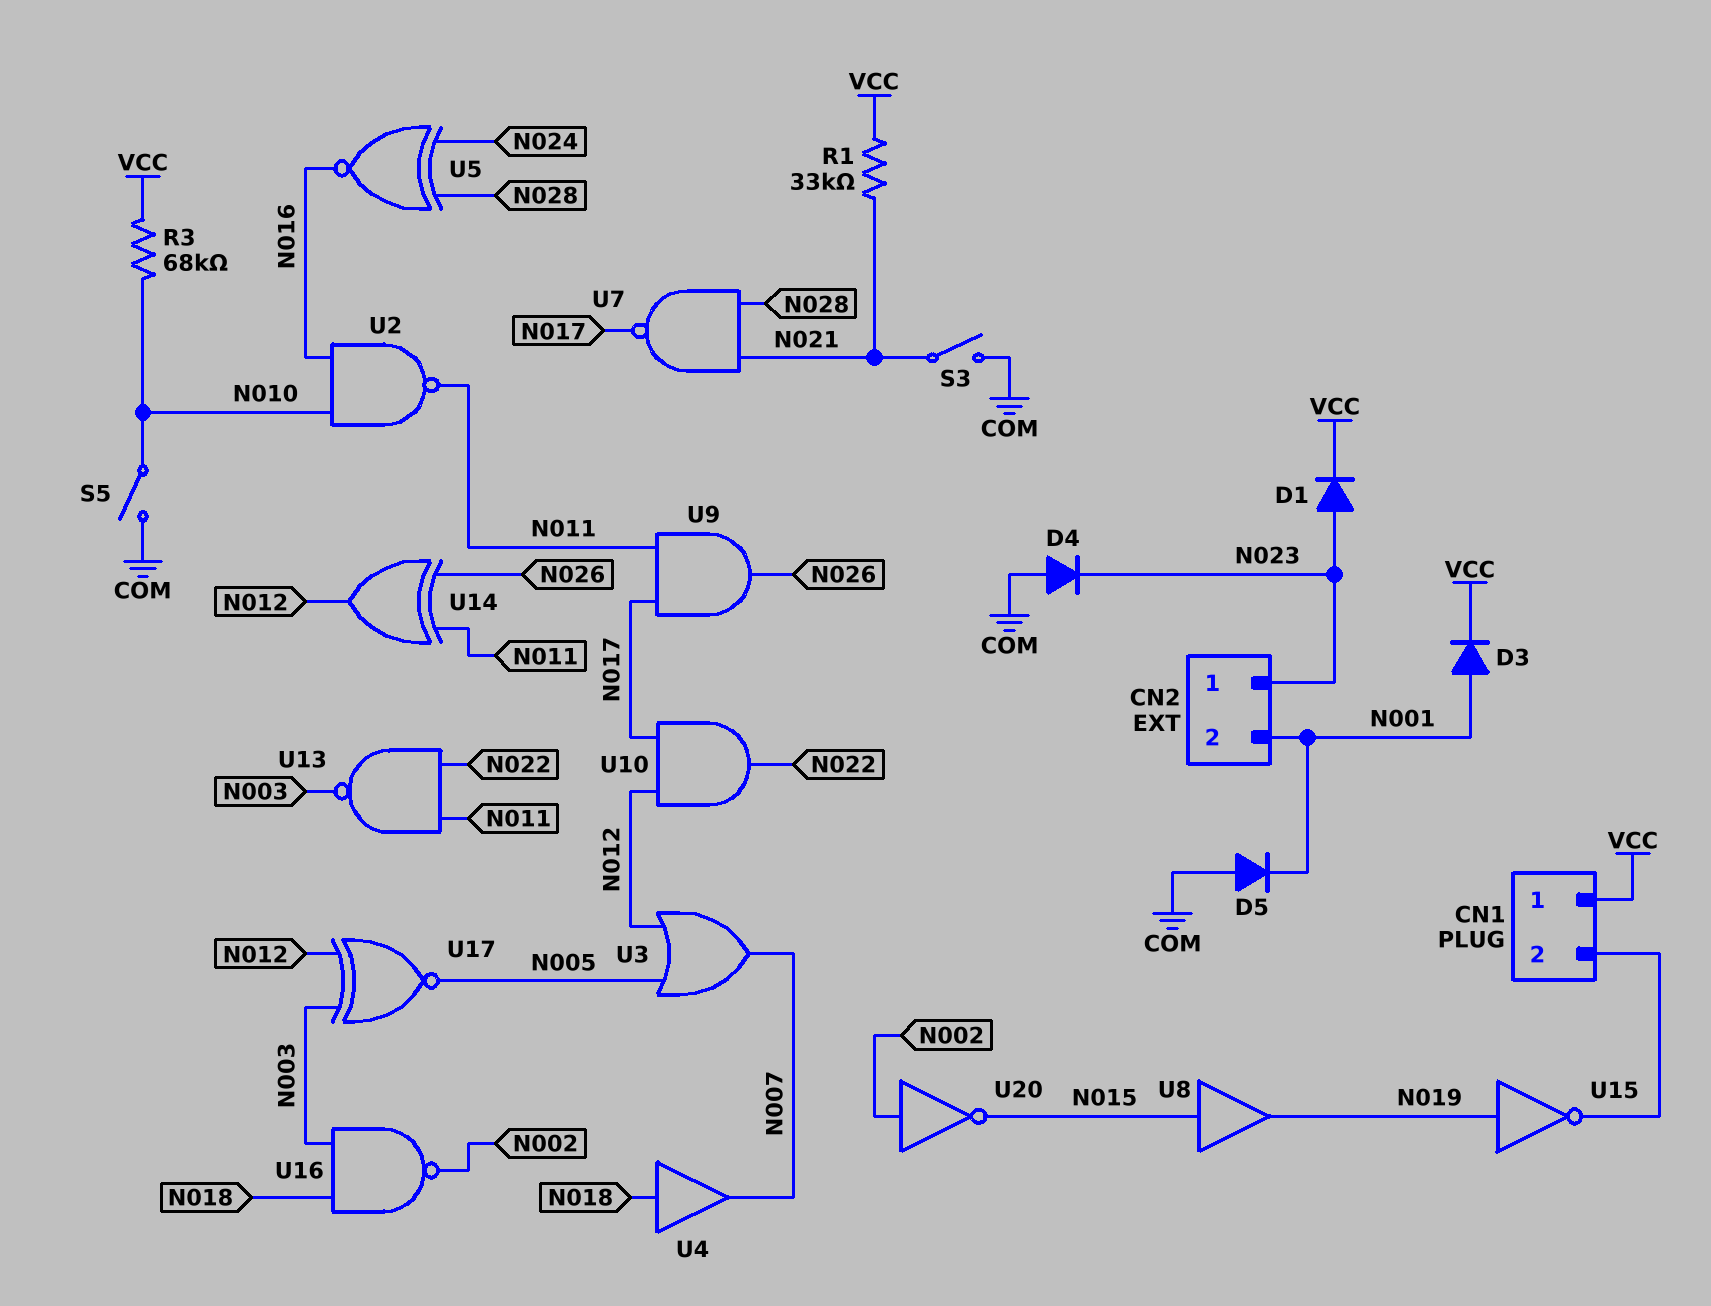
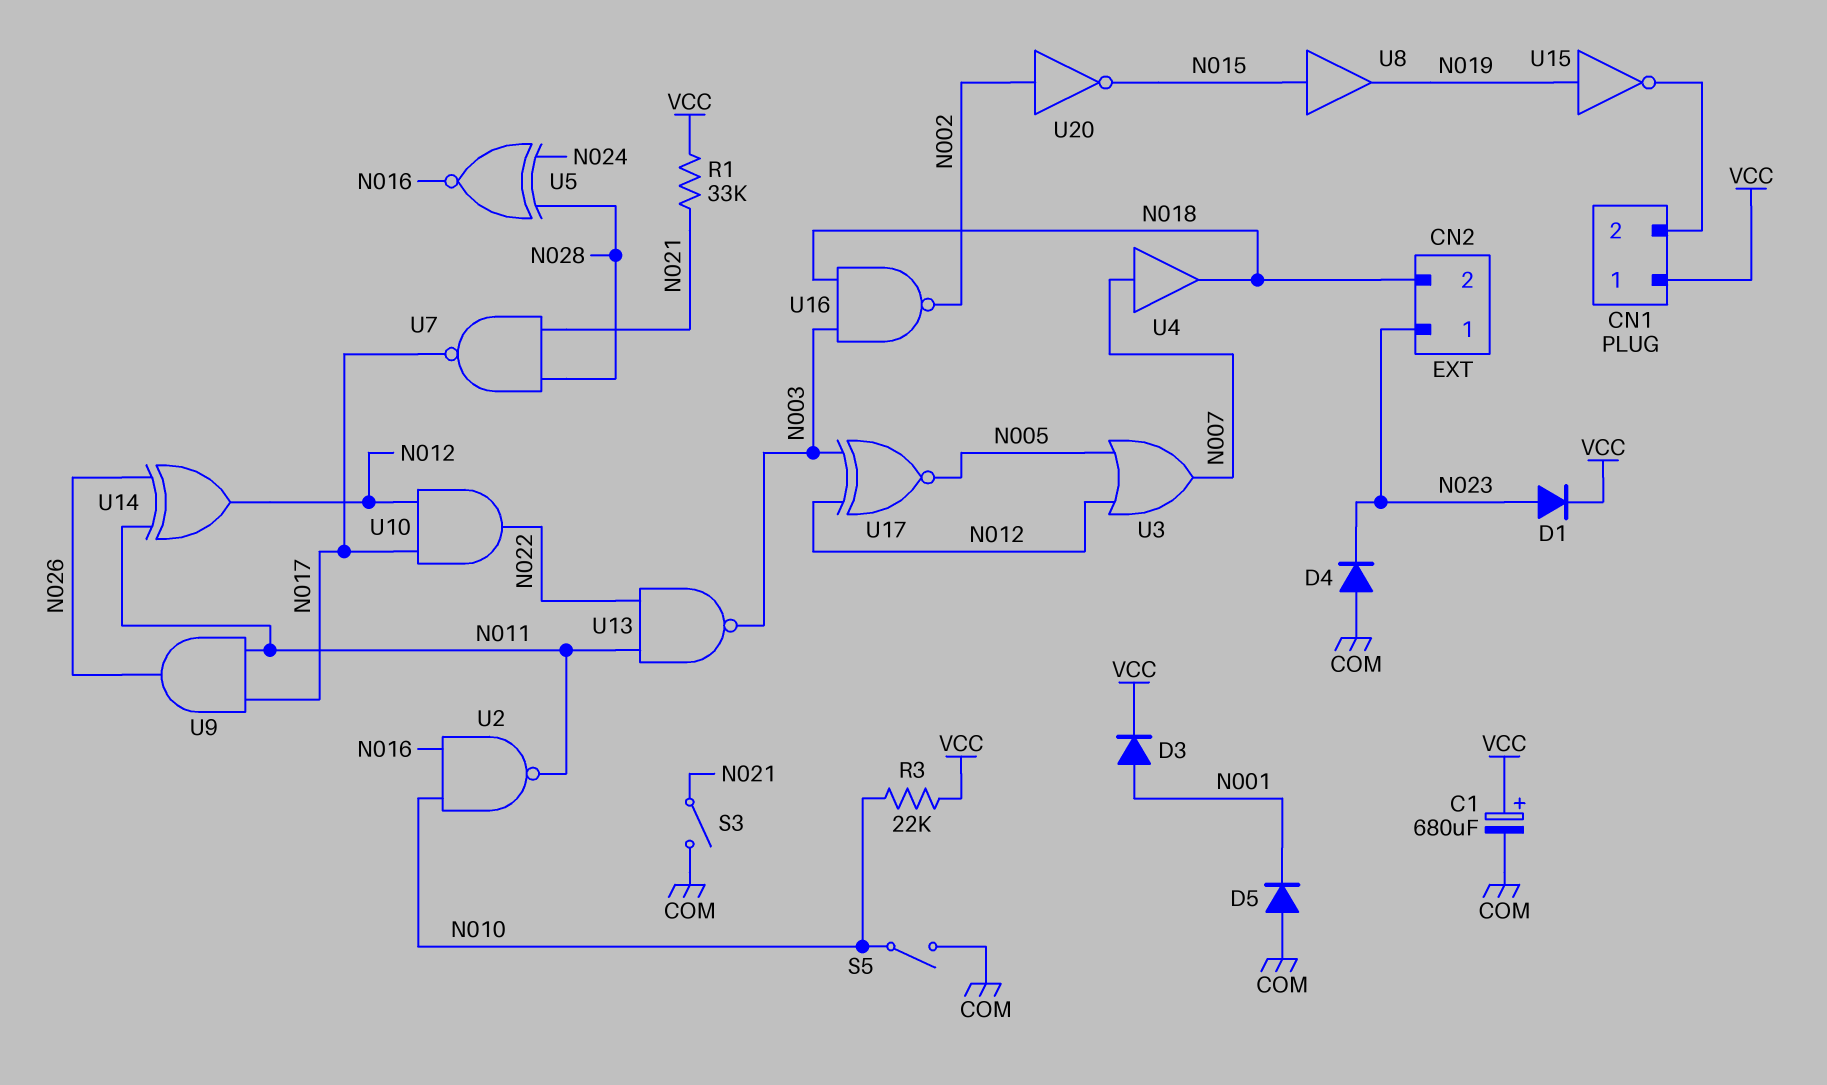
C1: none -> 680uF (plus VCC, minus COM)
CN2 pin 2: N001 -> N018
R3: 68k (N010, VCC) -> 22k (N010, VCC)
U4: buffer (in N018, out N007) -> buffer (in N007, out N018)

